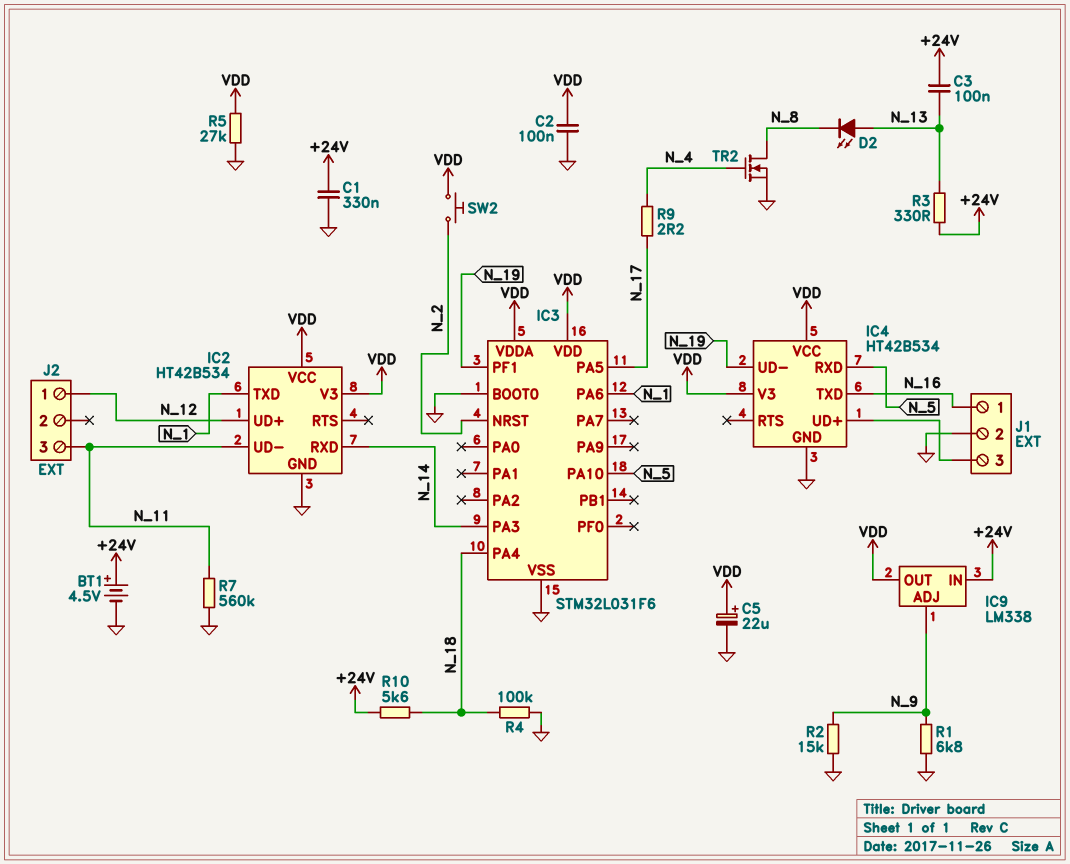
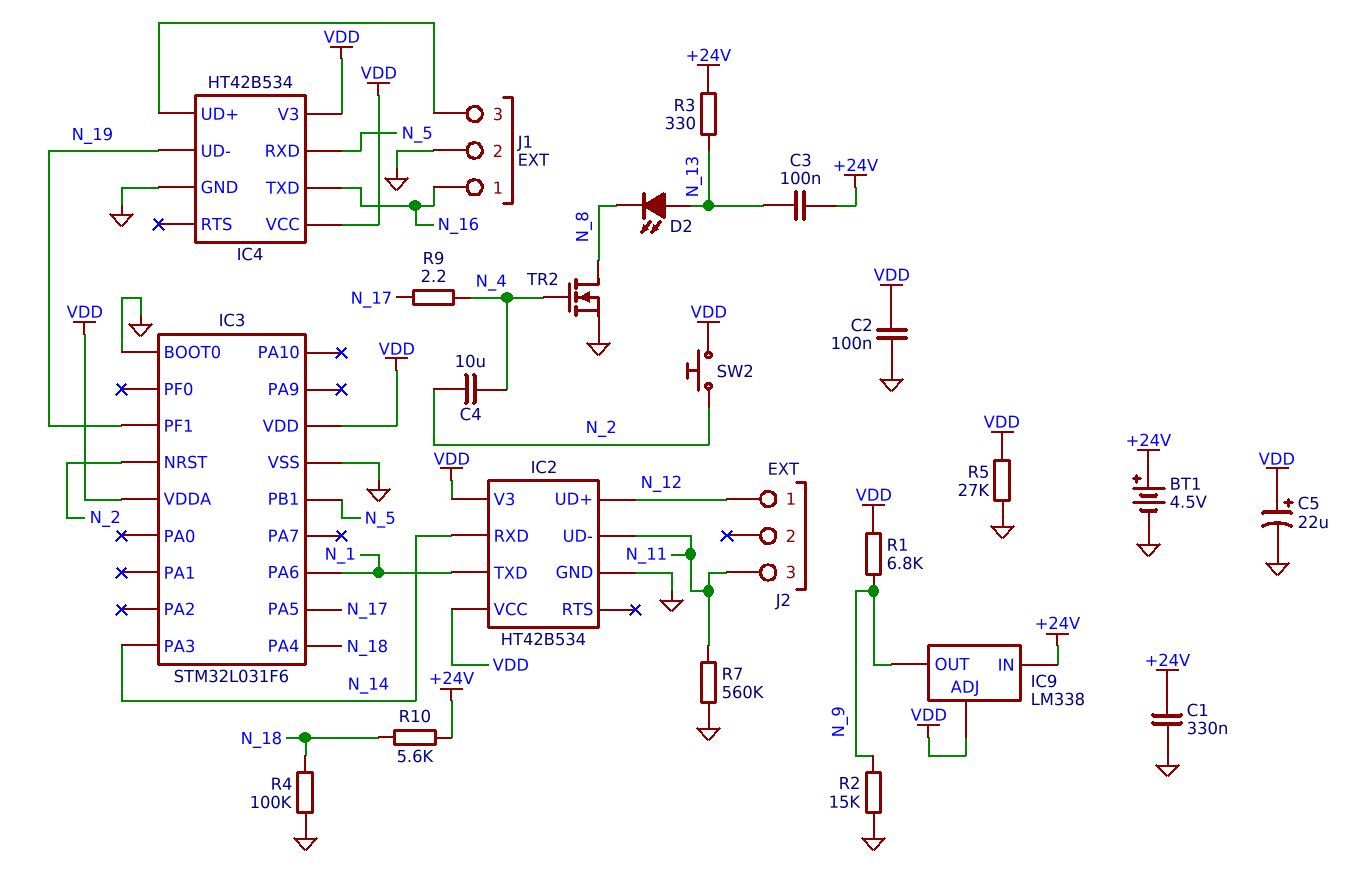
C4: none -> 10uF (N_2, N_4)
IC3 pin PA10: N_5 -> none
IC3 pin PB1: none -> N_5
IC9 pin ADJ: N_9 -> VDD
IC9 pin OUT: VDD -> N_9
R1: 6.8k (GND, N_9) -> 6.8k (N_9, VDD)

